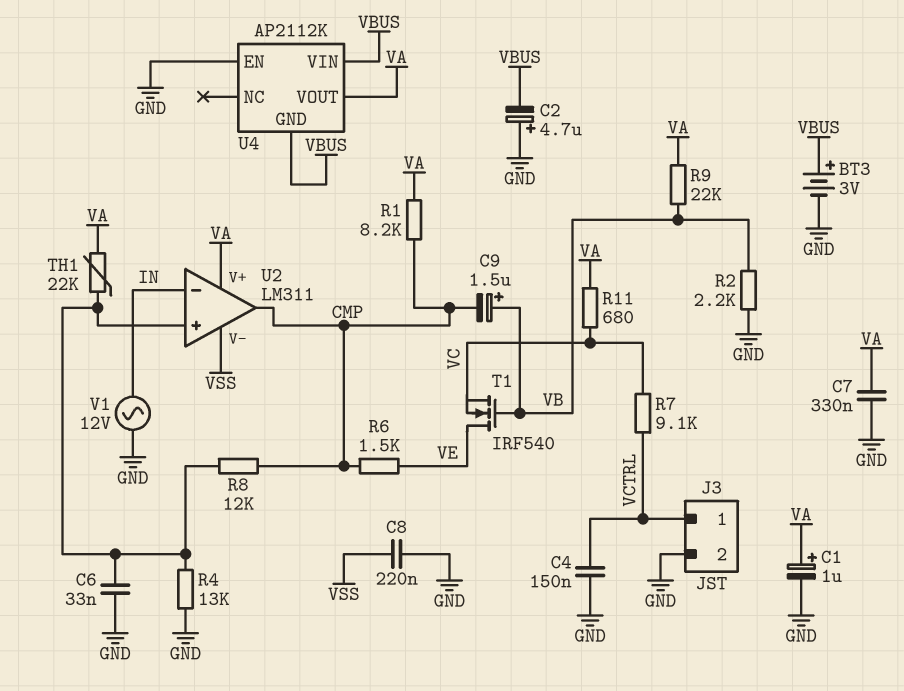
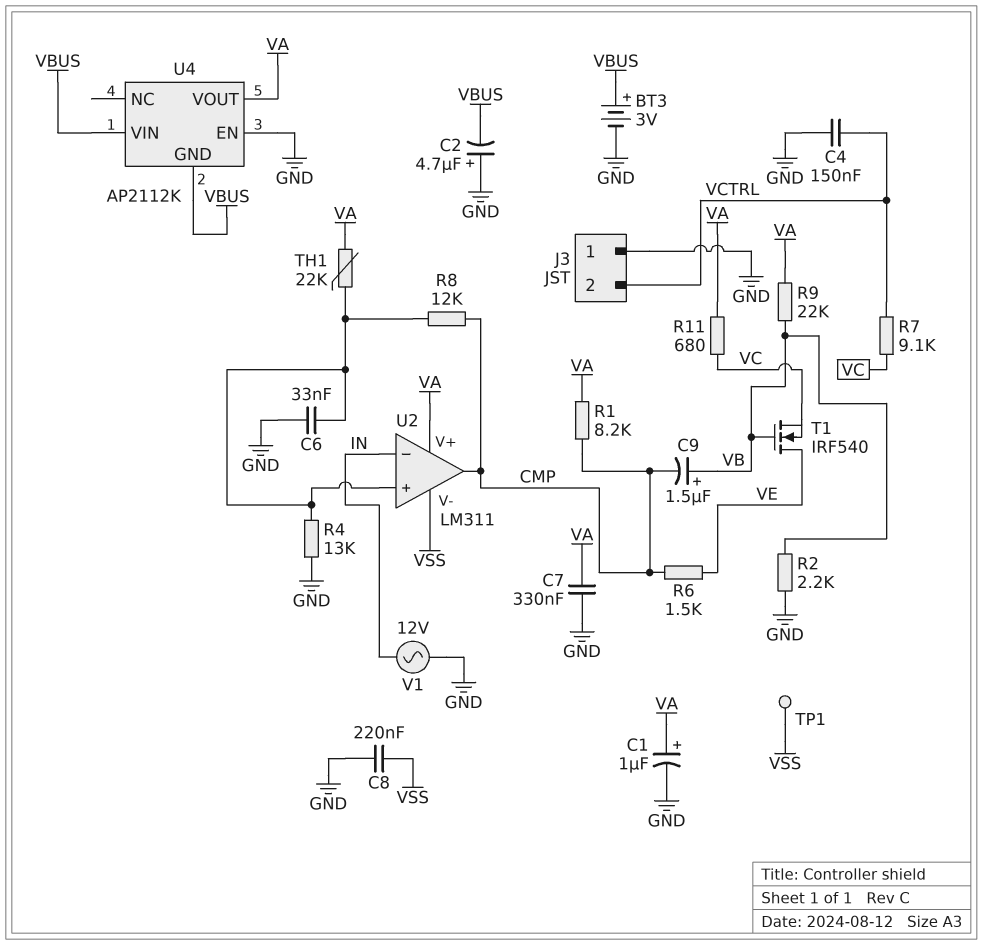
J3 pin 1: VCTRL -> GND
J3 pin 2: GND -> VCTRL
TP1: none -> test point (VSS)

